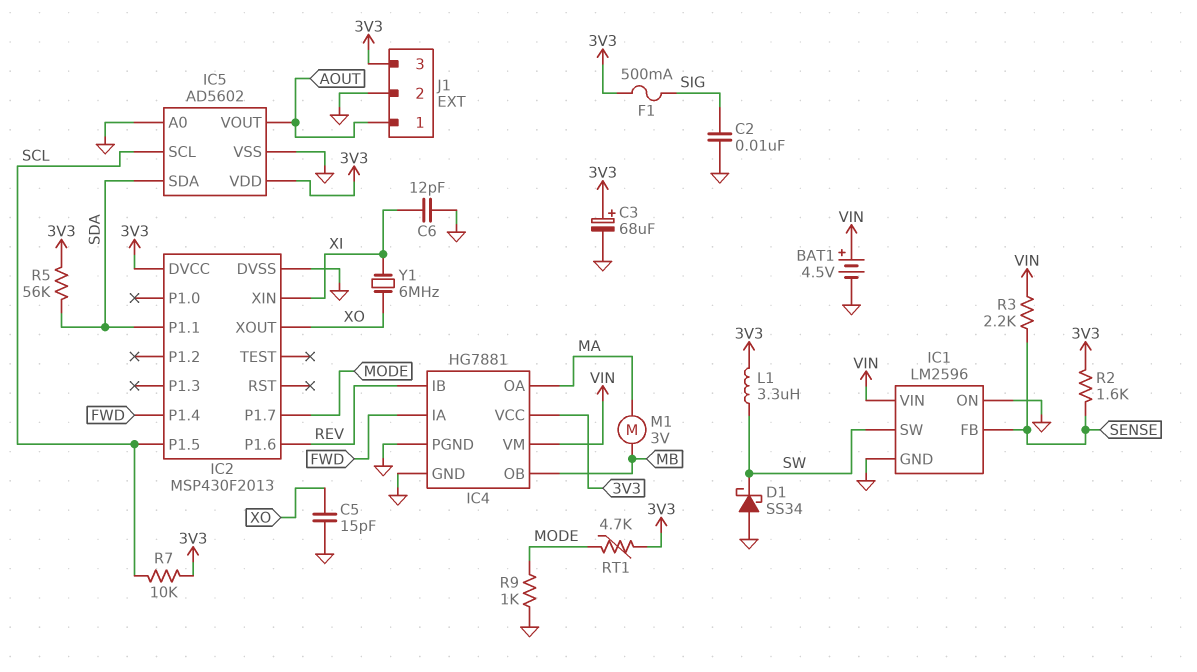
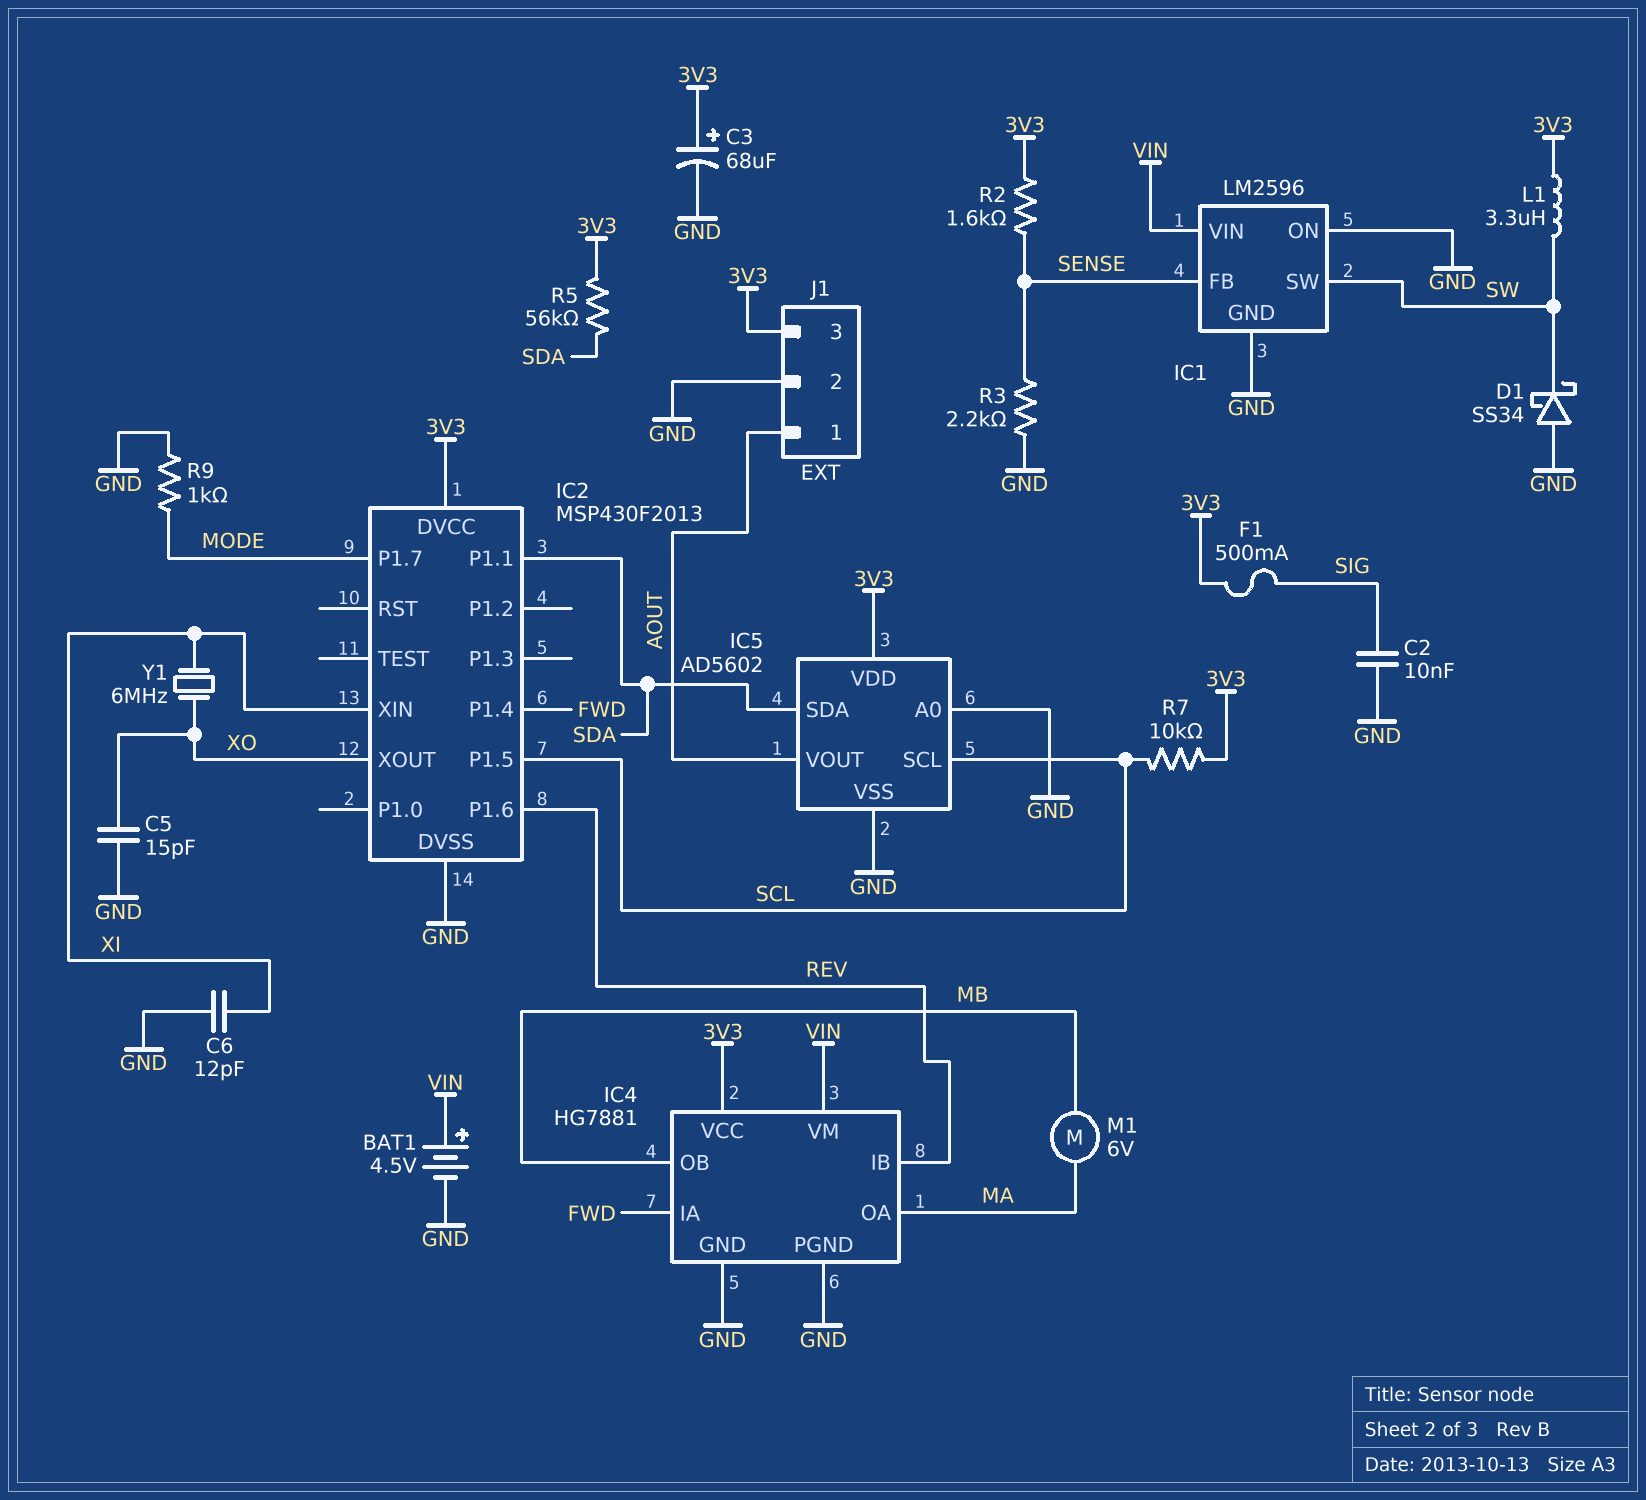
M1: motor 3V (MA, MB) -> motor 6V (MA, MB)
R3: 2.2k (SENSE, VIN) -> 2.2k (GND, SENSE)
RT1: 4.7k (3V3, MODE) -> none

